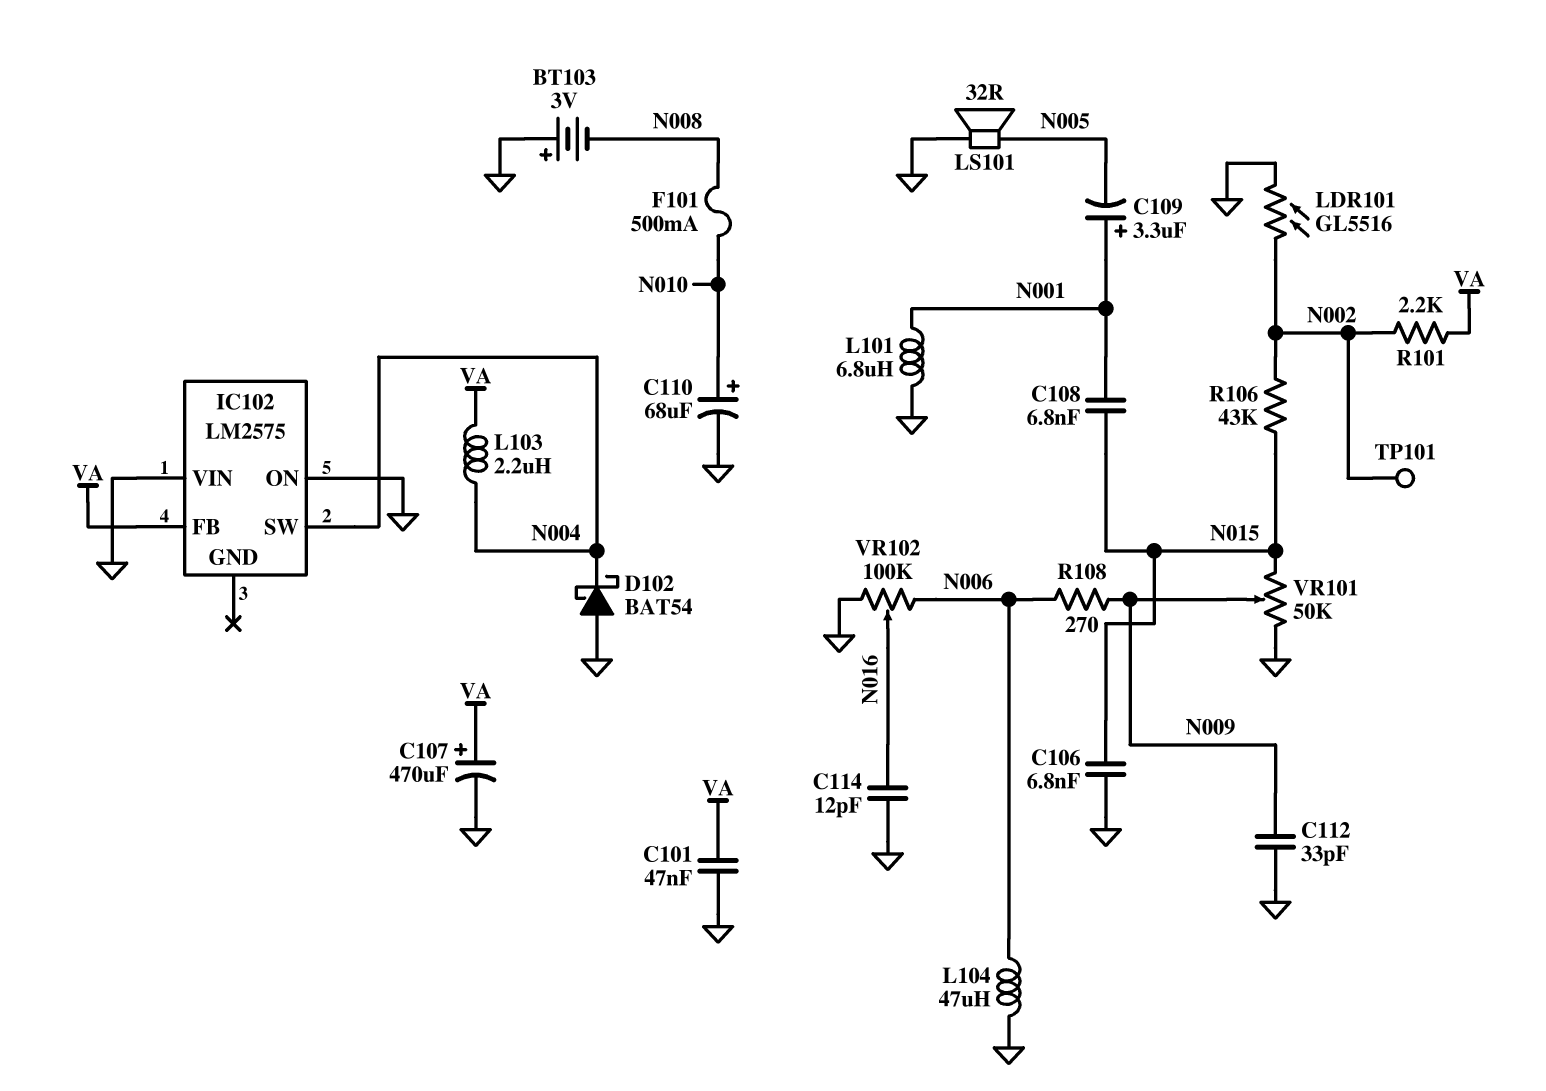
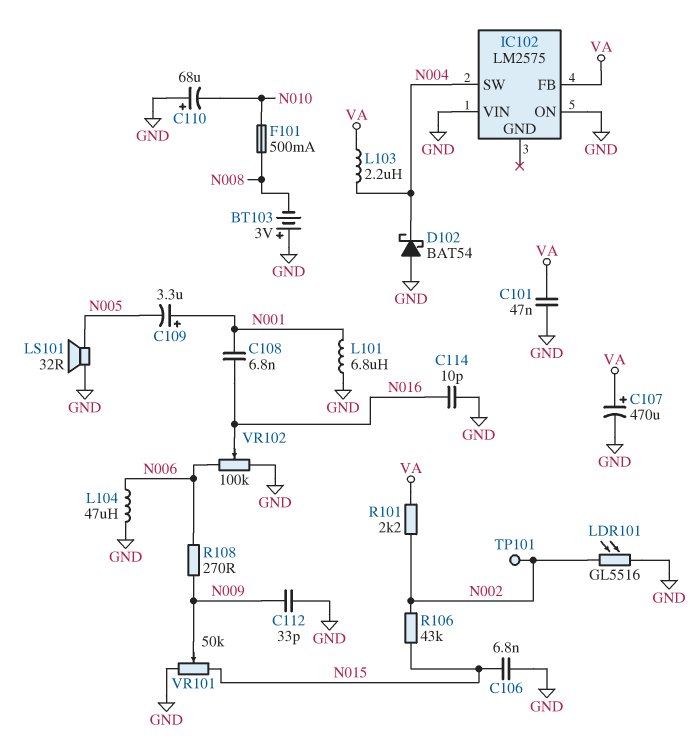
C108: 6.8nF (N001, N015) -> 6.8nF (N001, N016)
C110: 68uF (plus N010, minus GND) -> 68uF (plus GND, minus N010)
C114: 12pF (GND, N016) -> 10pF (GND, N016)

